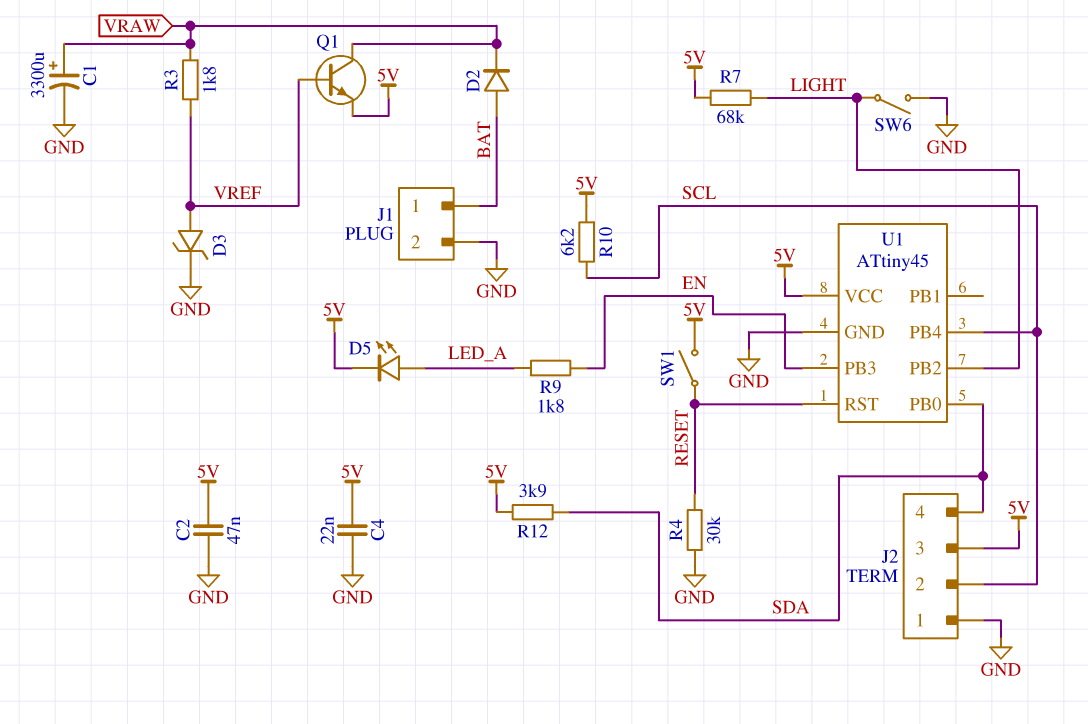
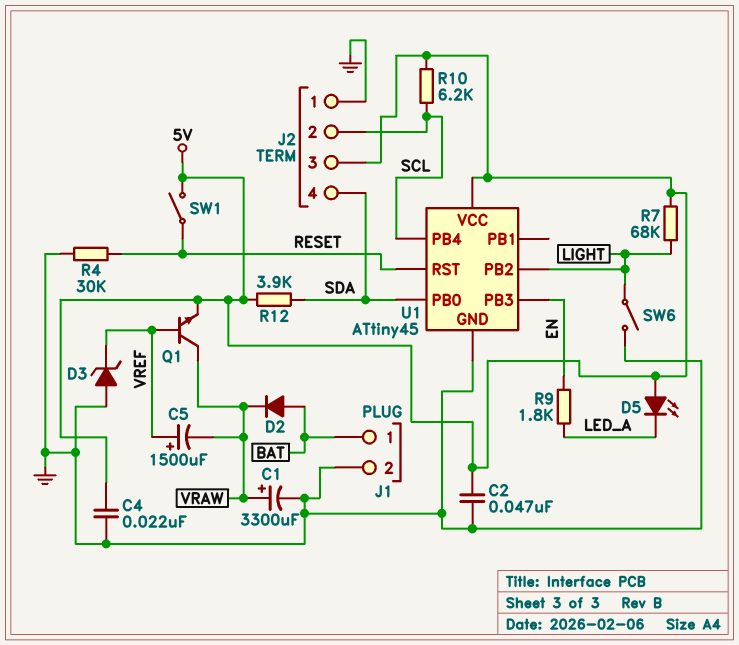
C5: none -> 1500uF (plus VREF, minus VRAW)
D3: zener (A VREF, K GND) -> zener (A GND, K VREF)
D5: LED (A LED_A, K 5V) -> LED (A 5V, K LED_A)
R3: 1.8k (VRAW, VREF) -> none

